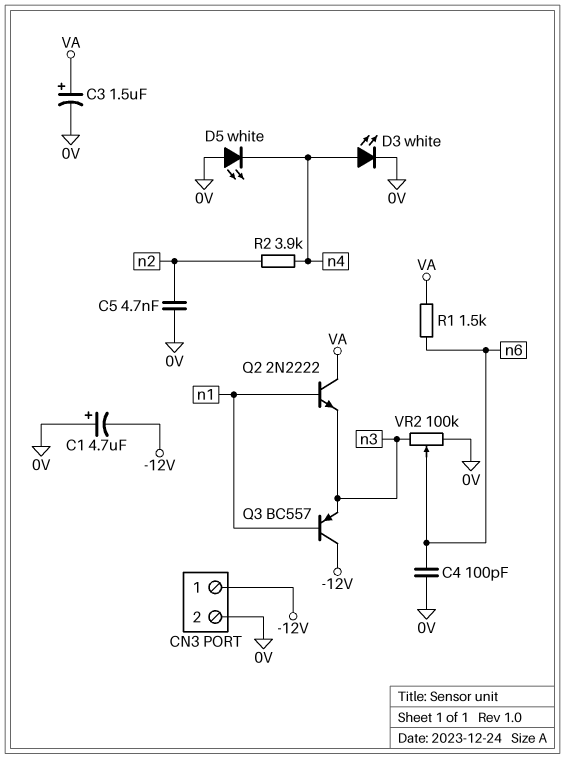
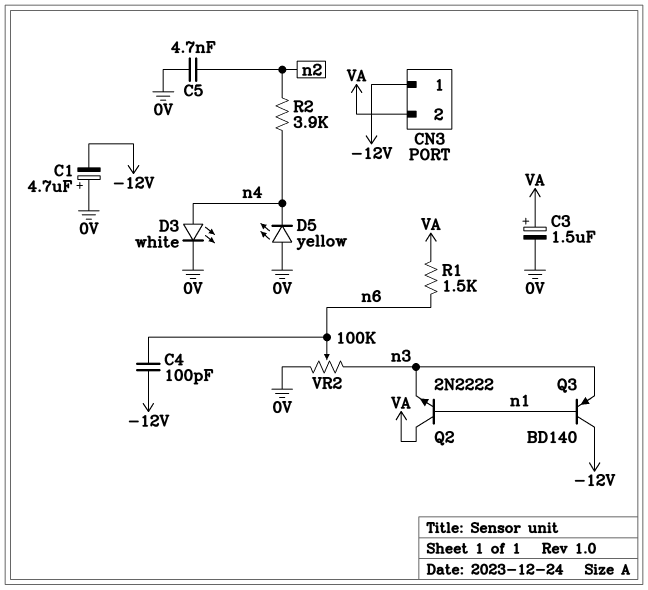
C4: 100pF (0V, n6) -> 100pF (-12V, n6)
CN3 pin 2: 0V -> VA
D5: LED white (A 0V, K n4) -> LED yellow (A 0V, K n4)
Q3: PNP BC557 (B n1, C -12V, E n3) -> PNP BD140 (B n1, C -12V, E n3)

